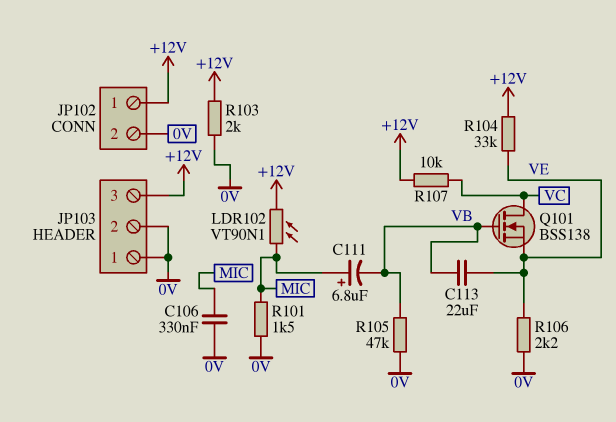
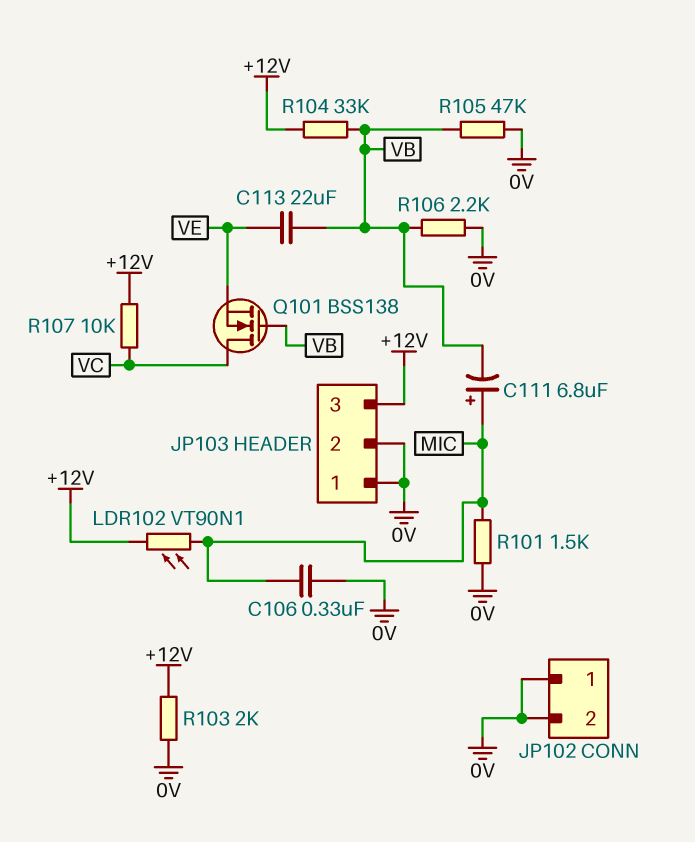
JP102 pin 1: +12V -> 0V
R104: 33k (+12V, VE) -> 33k (+12V, VB)
R106: 2.2k (0V, VE) -> 2.2k (0V, VB)

